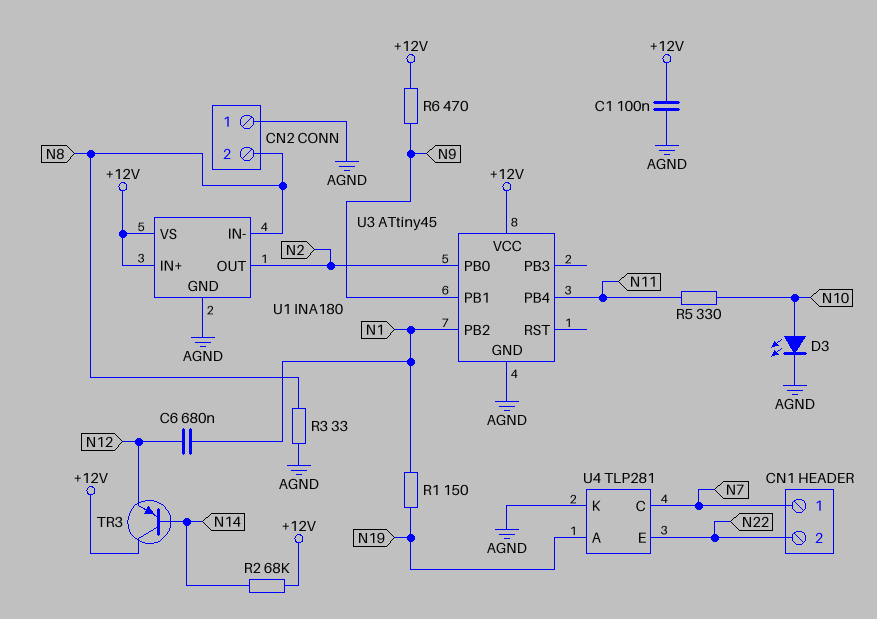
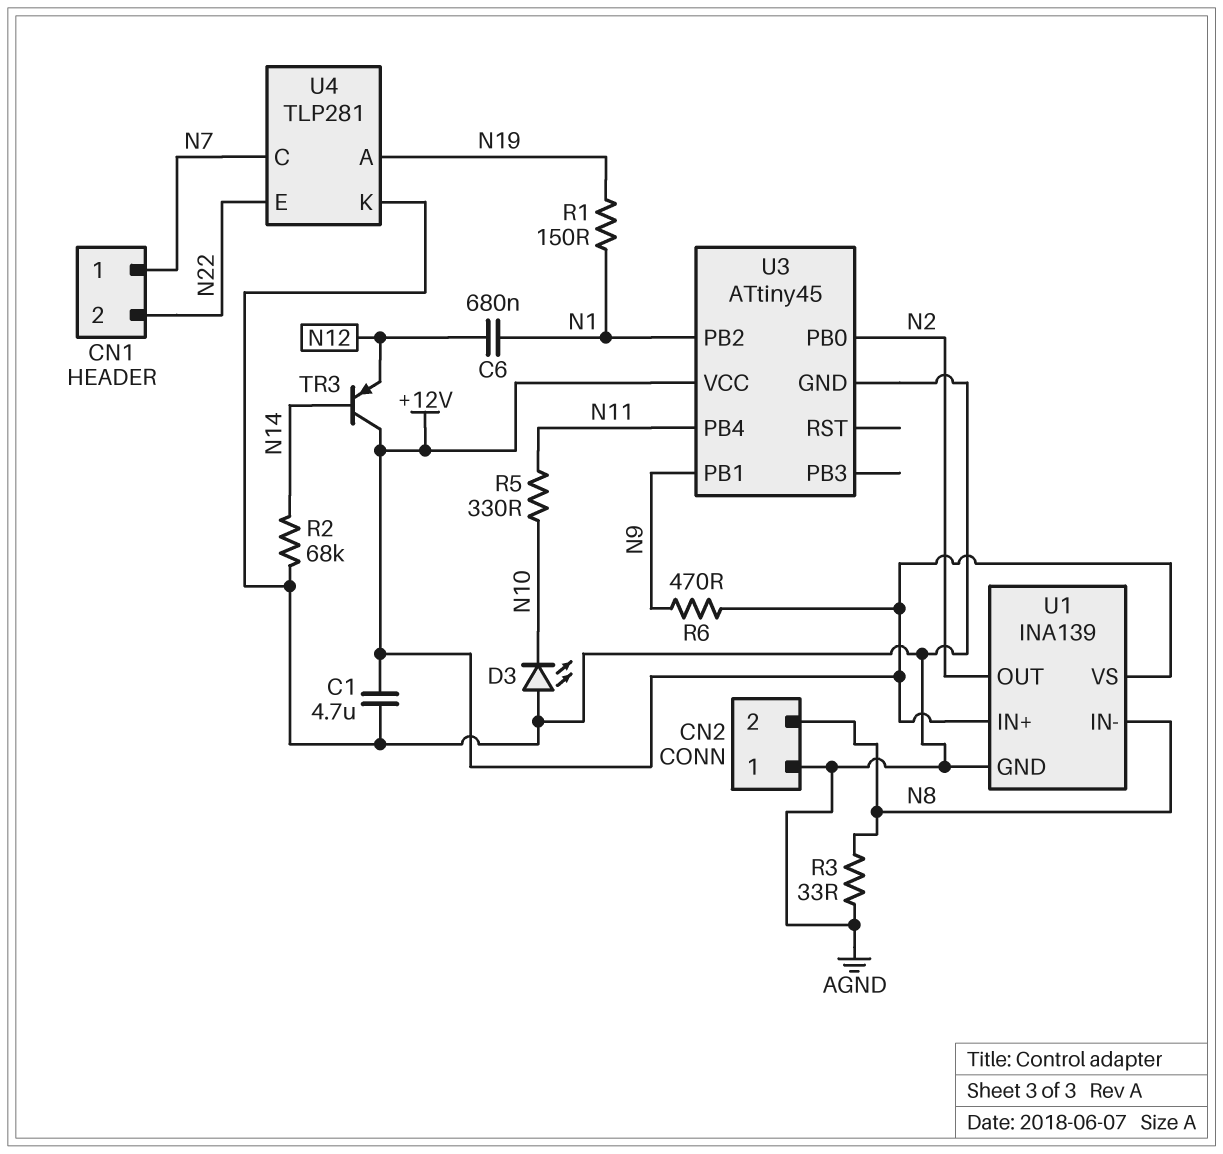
C1: 100nF (+12V, AGND) -> 4.7uF (+12V, AGND)
D3: LED (A N10, K AGND) -> LED (A AGND, K N10)
R2: 68k (+12V, N14) -> 68k (AGND, N14)
U1: INA180 -> INA139

